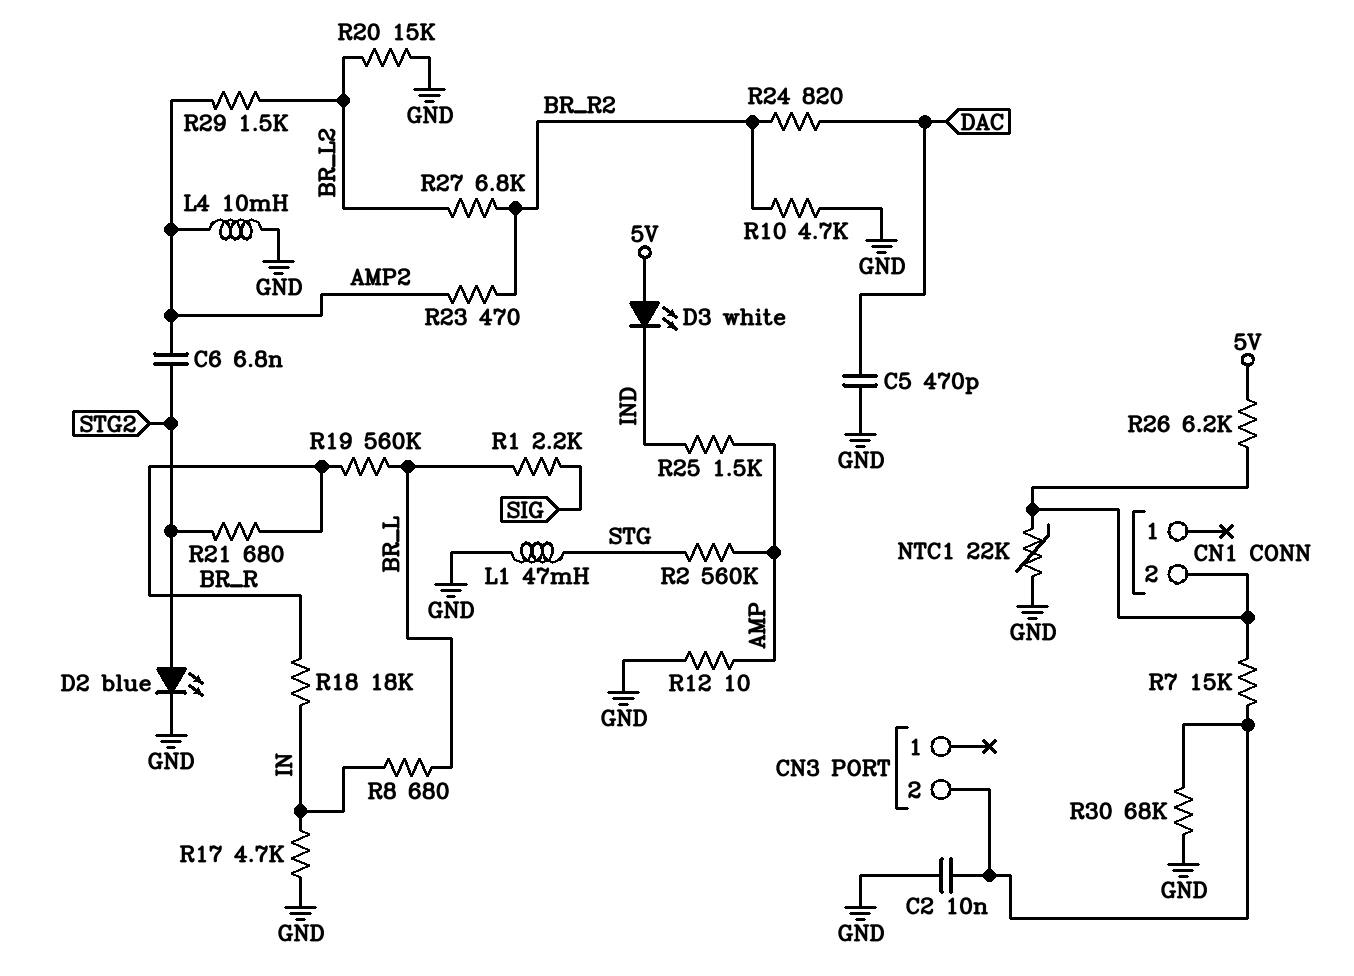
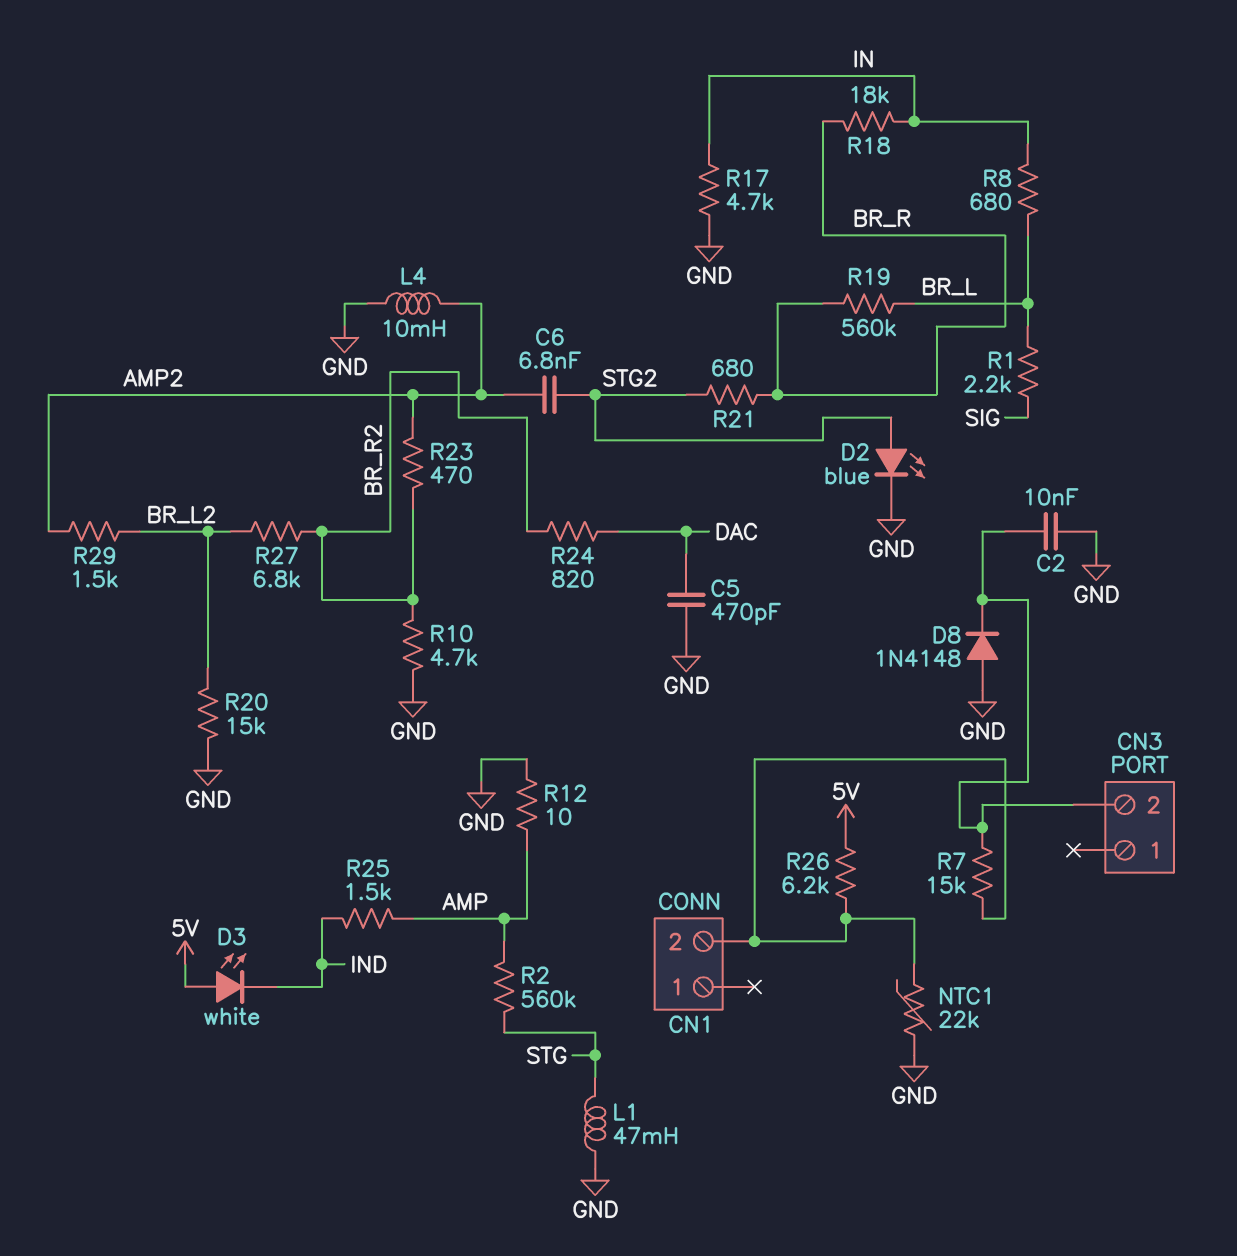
D8: none -> diode 1N4148 (A GND, K CN3/2)
R30: 68k (CN3/2, GND) -> none

